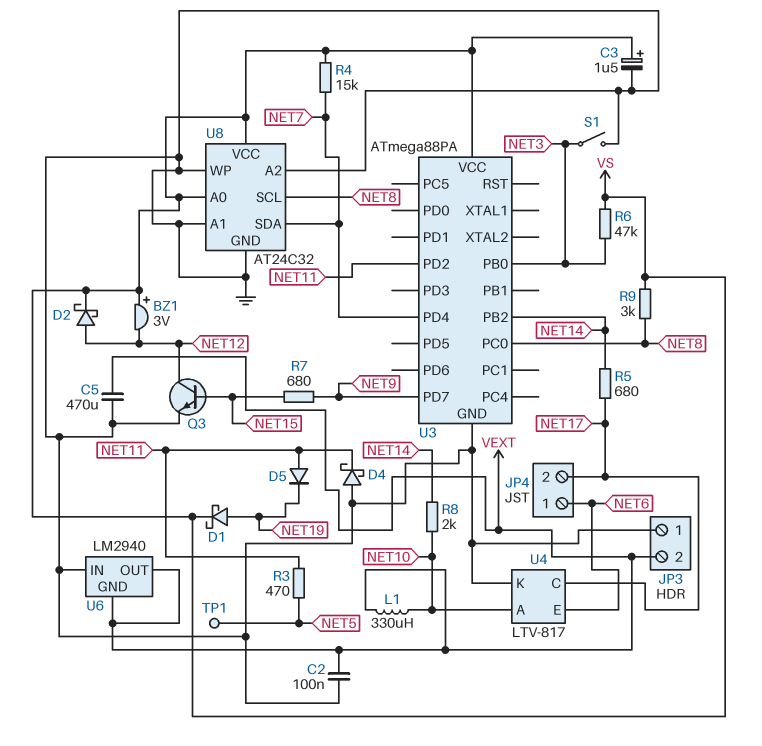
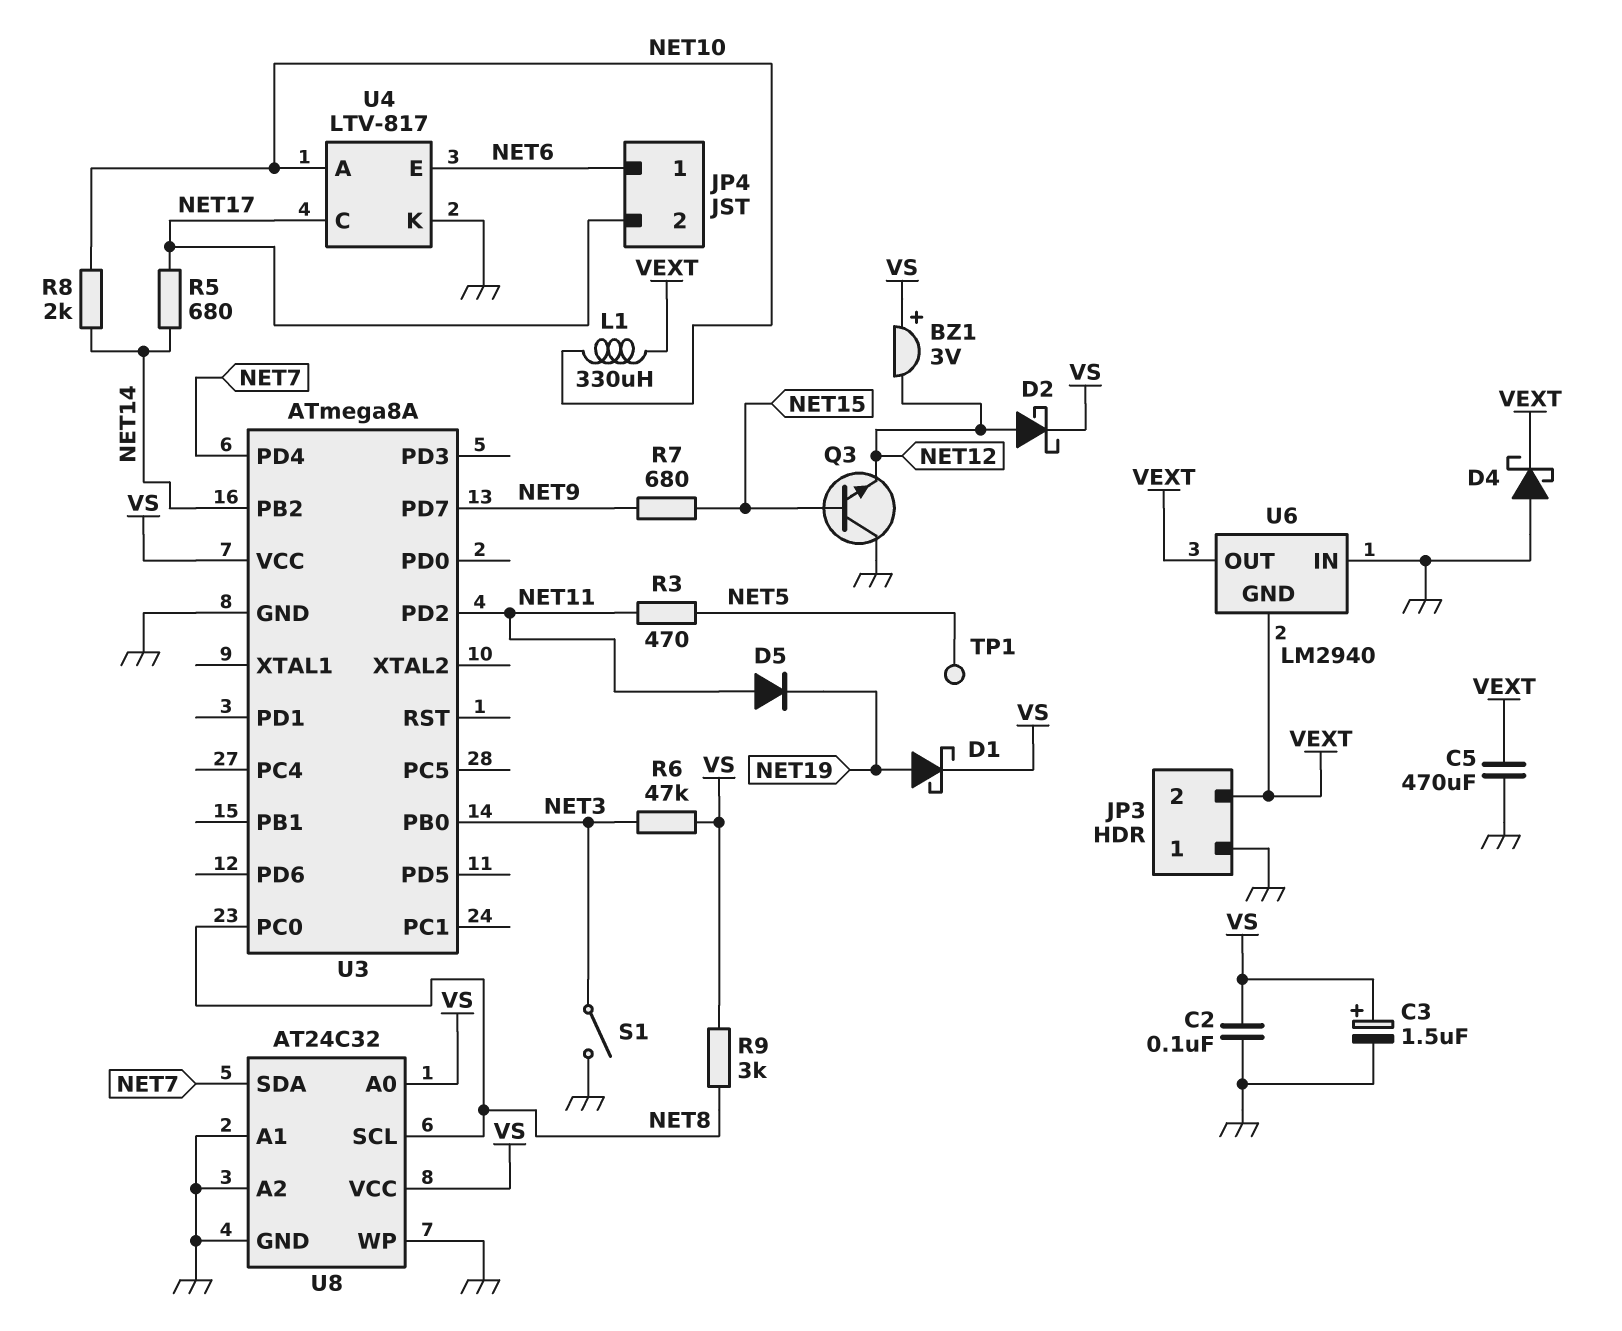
C2: 100nF (GND, VEXT) -> 100nF (GND, VS)
D4: schottky (A GND, K NET11) -> schottky (A GND, K VEXT)
Q3: NPN (B NET15, C NET12, E GND) -> NPN (B NET15, C GND, E NET12)
R4: 15k (NET7, VS) -> none
U3: ATmega88PA -> ATmega8A

